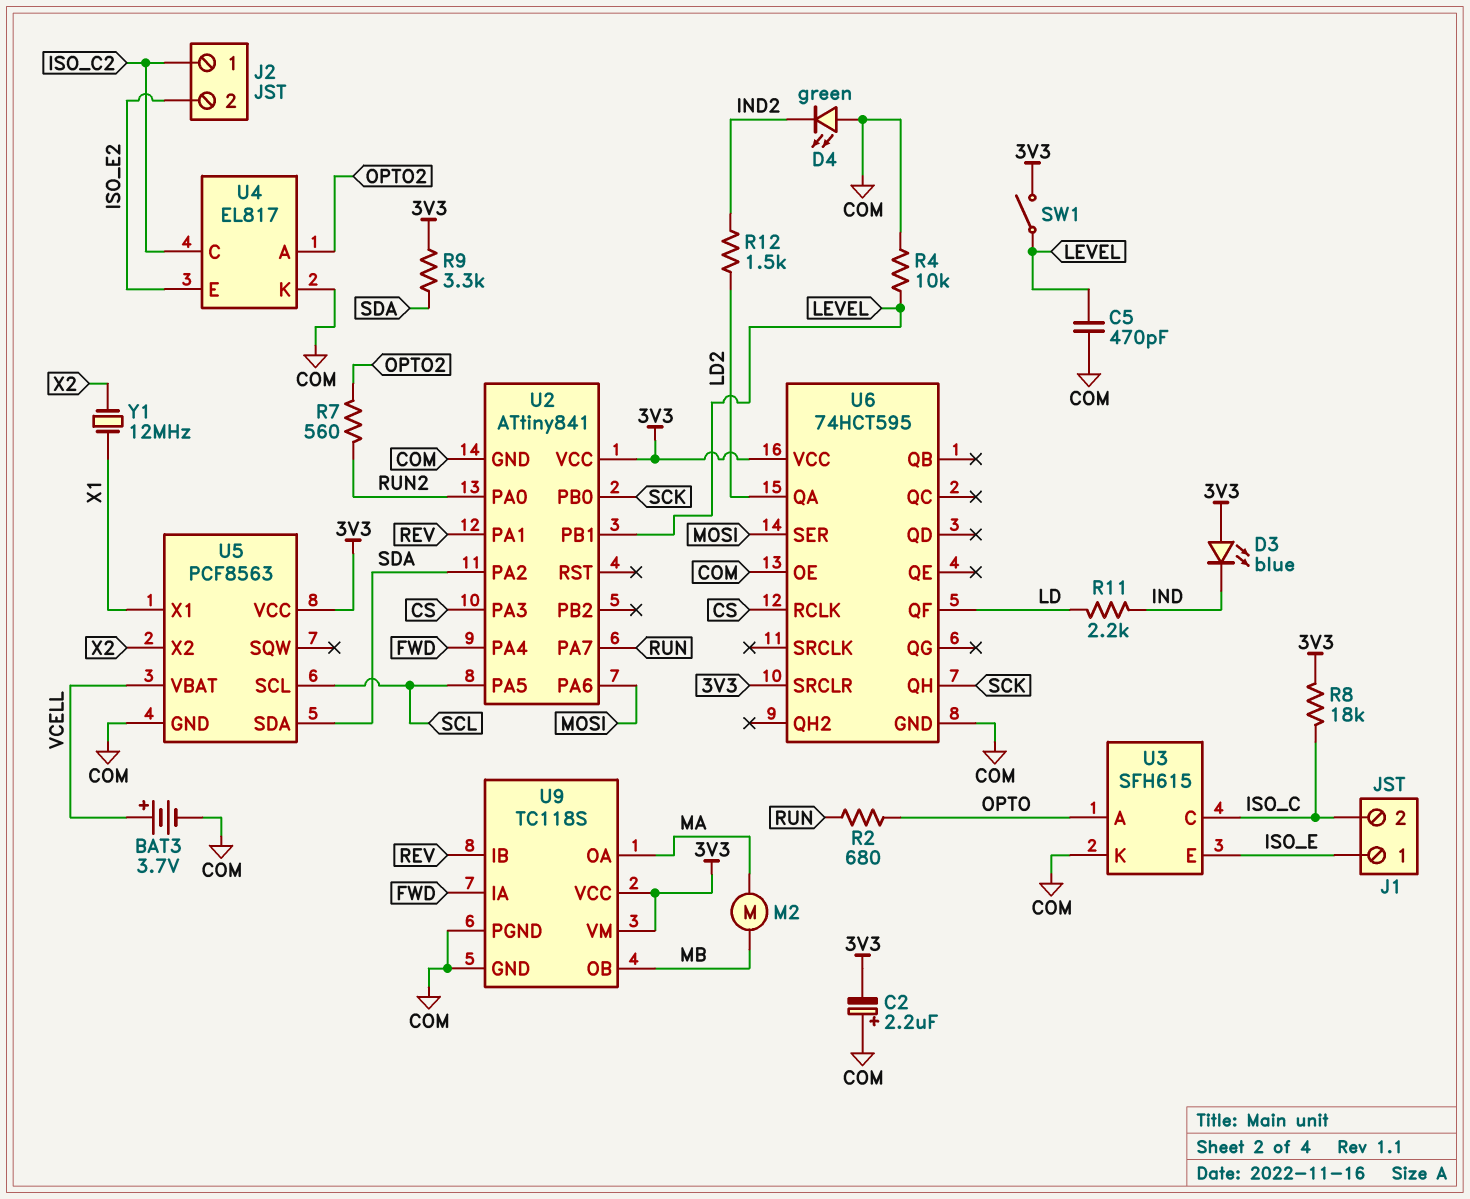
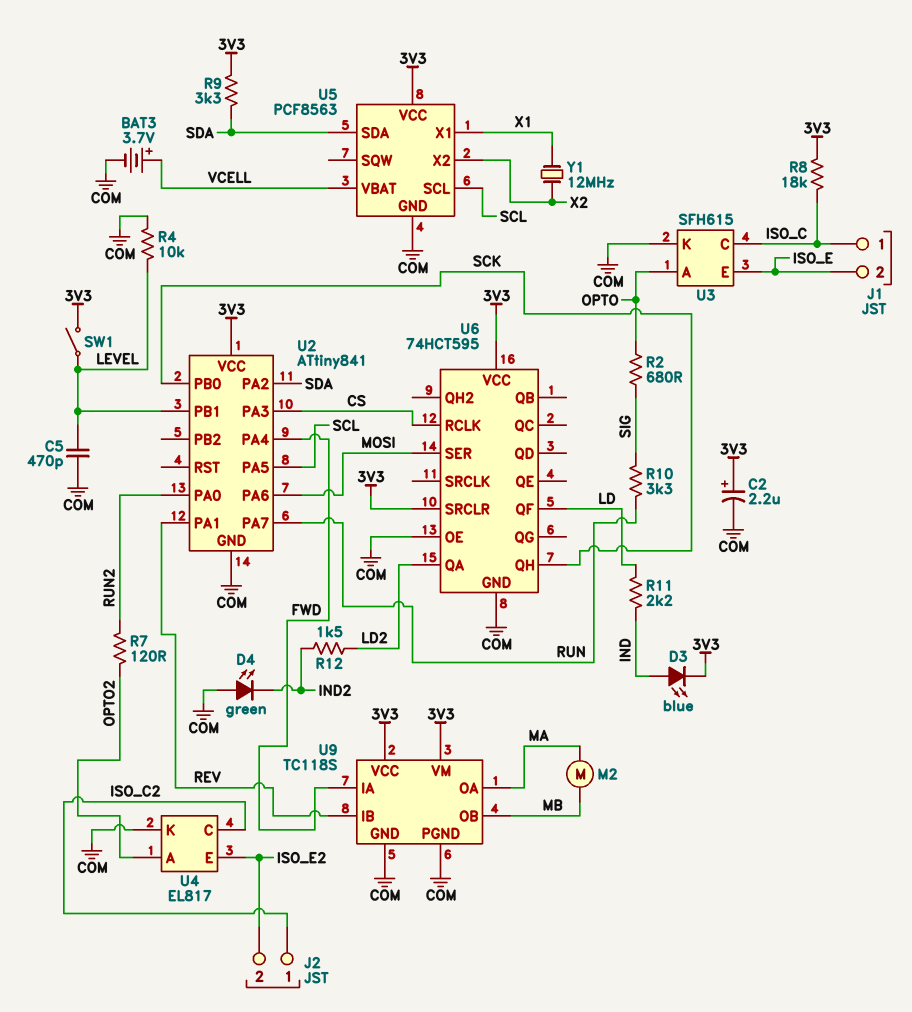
C2: 2.2uF (plus COM, minus 3V3) -> 2.2uF (plus 3V3, minus COM)
D3: LED blue (A 3V3, K IND) -> LED blue (A IND, K 3V3)
J1 pin 1: ISO_E -> ISO_C
J1 pin 2: ISO_C -> ISO_E
R2: 680 (OPTO, RUN) -> 680 (OPTO, SIG)
R7: 560 (OPTO2, RUN2) -> 120 (OPTO2, RUN2)
R10: none -> 3.3k (RUN, SIG)

